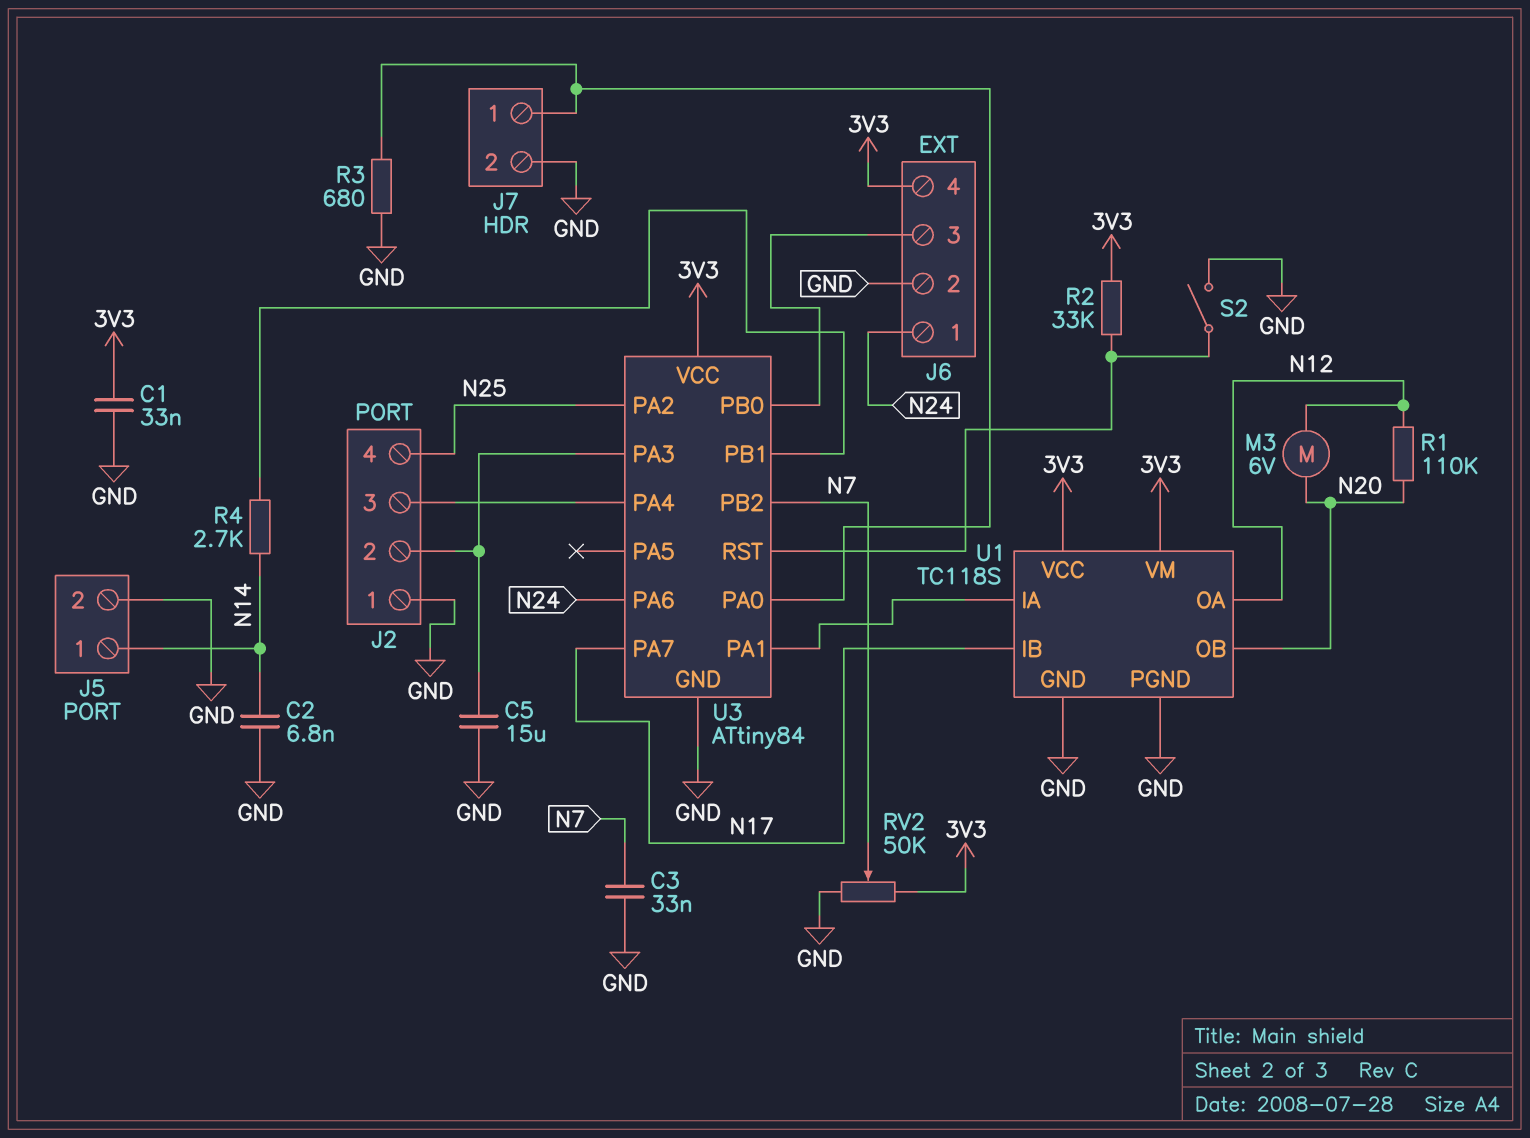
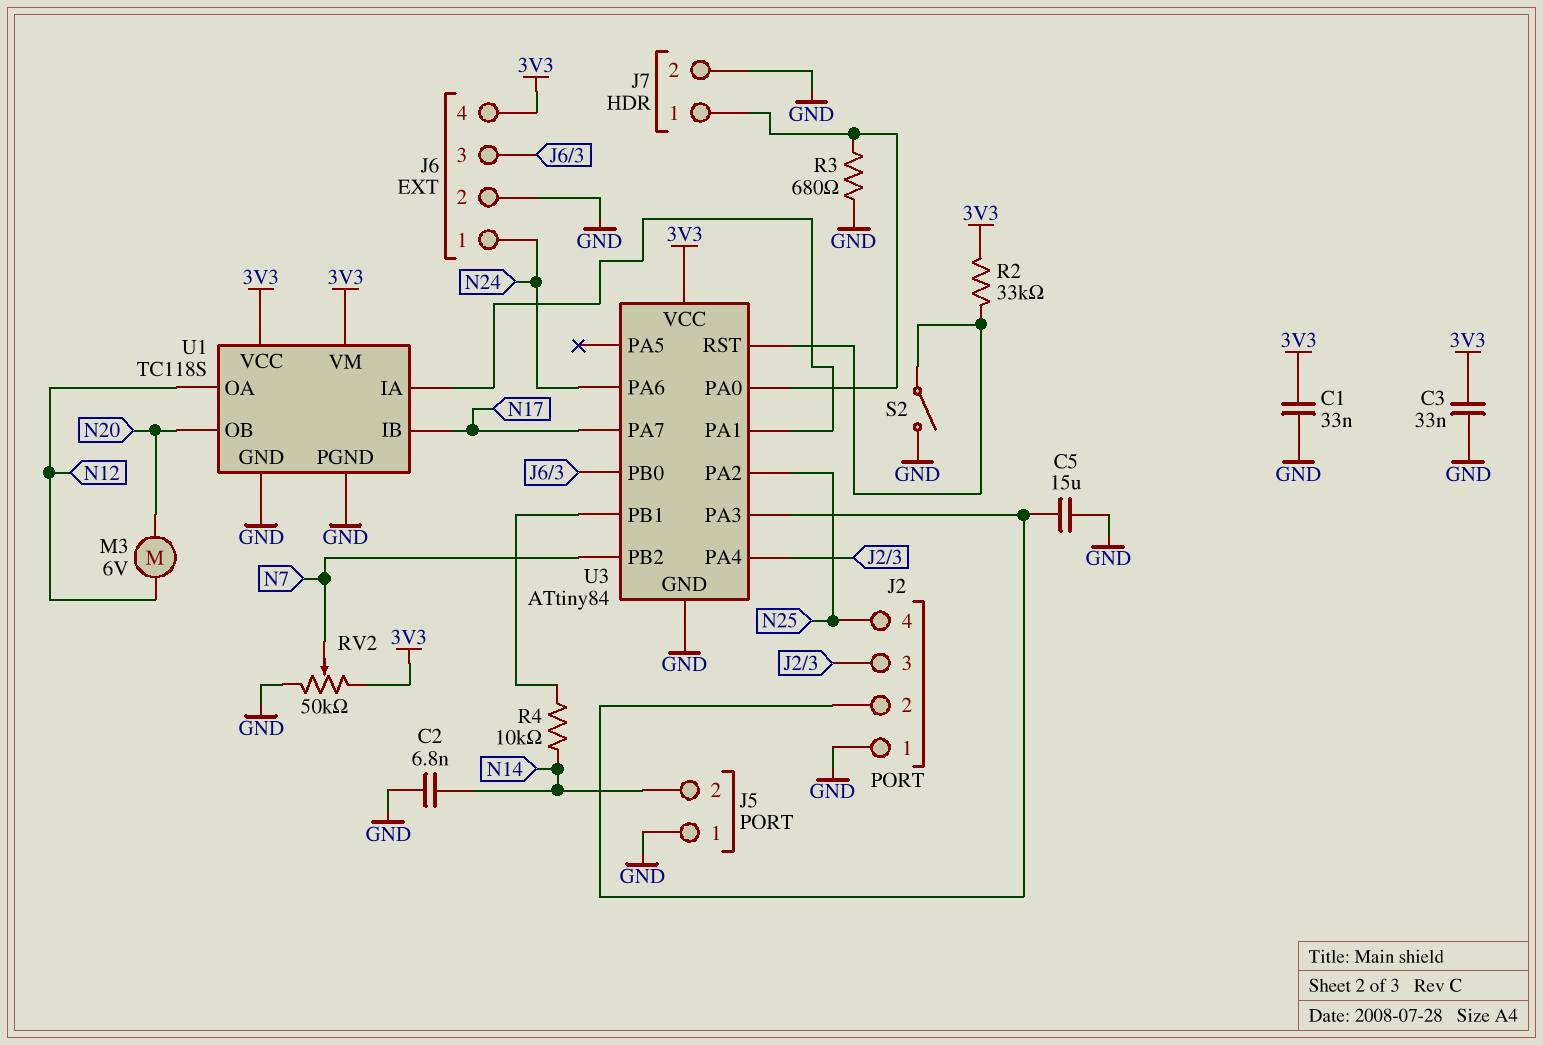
C3: 33nF (GND, N7) -> 33nF (3V3, GND)
J5 pin 1: N14 -> GND
J5 pin 2: GND -> N14
R1: 110k (N12, N20) -> none
R4: 2.7k (N14, U3/PB1) -> 10k (N14, U3/PB1)

